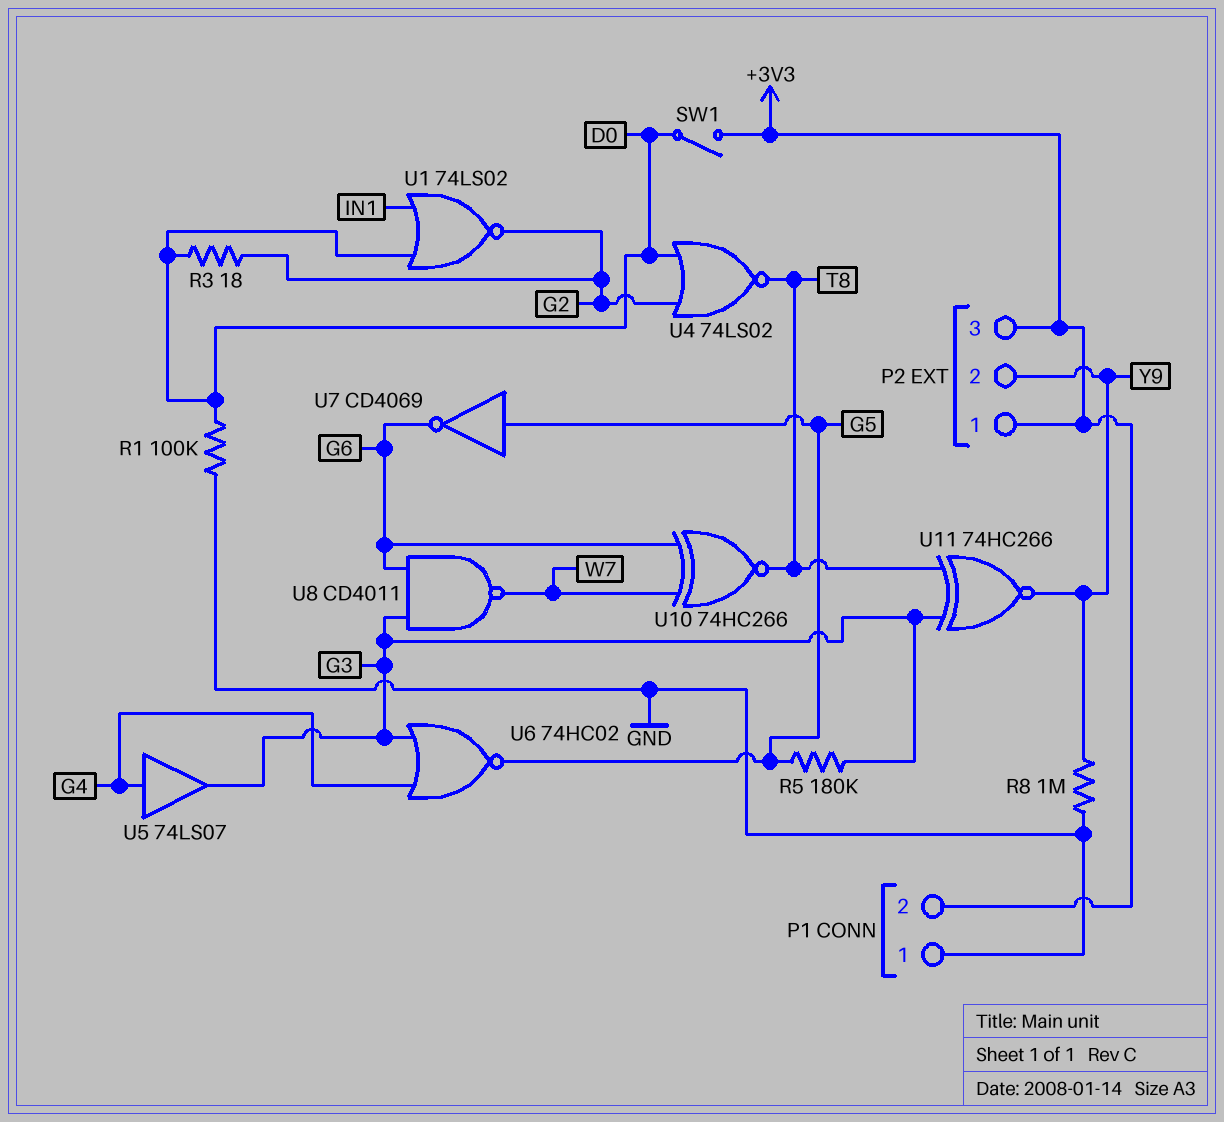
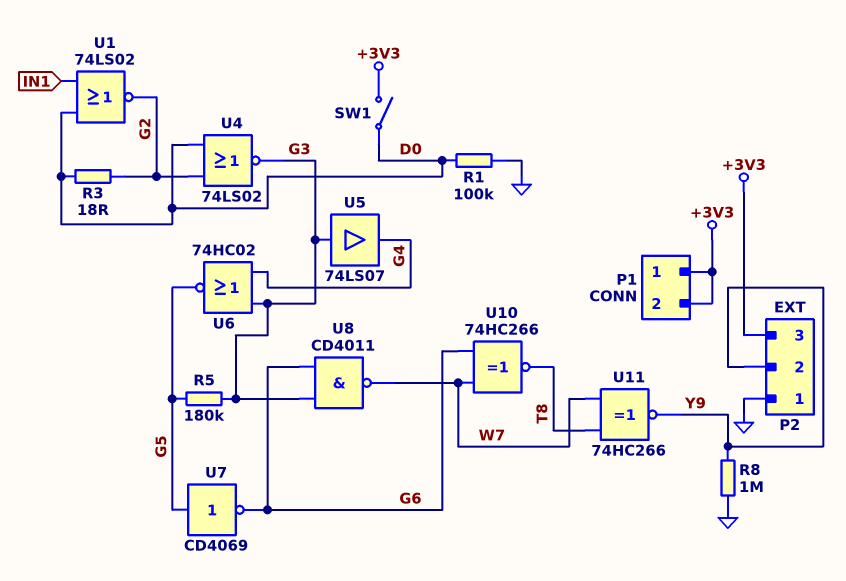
P1 pin 1: GND -> +3V3
P2 pin 1: +3V3 -> GND
U4: NOR 74LS02 (in D0, in G2, out T8) -> NOR 74LS02 (in D0, in G2, out G3)
U5: buffer 74LS07 (in G4, out G3) -> buffer 74LS07 (in G3, out G4)
U11: XNOR 74HC266 (in G3, in T8, out Y9) -> XNOR 74HC266 (in T8, in W7, out Y9)

